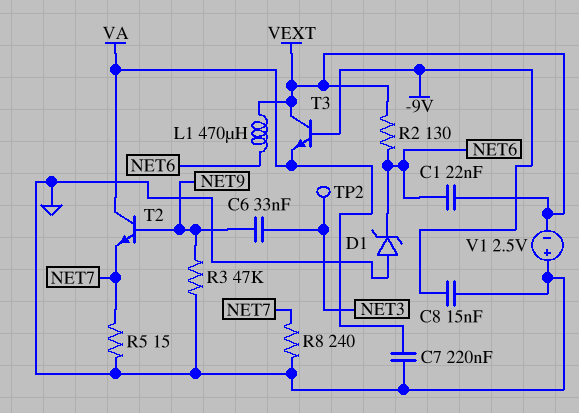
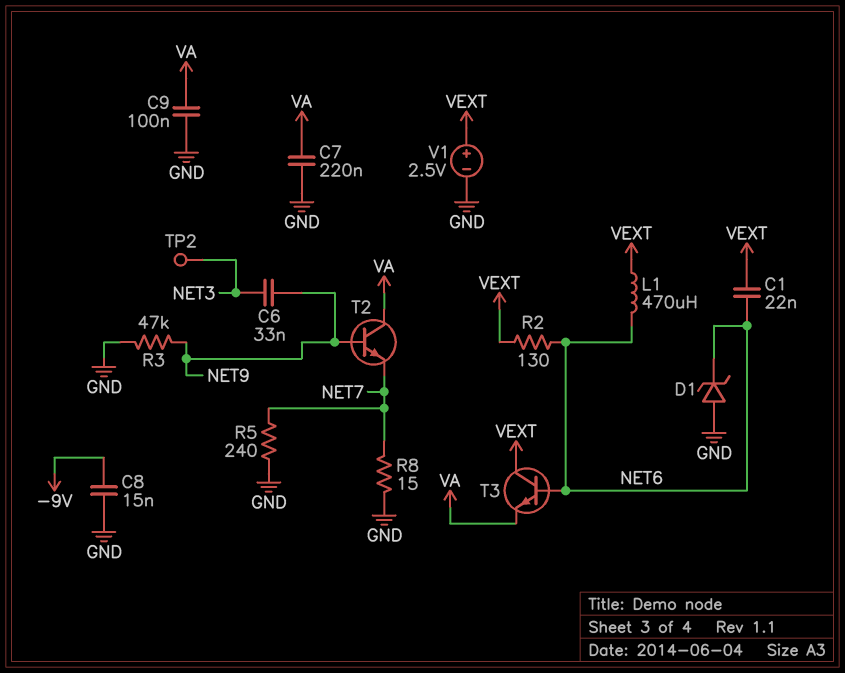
C9: none -> 100nF (GND, VA)
R5: 15 (GND, NET7) -> 240 (GND, NET7)
R8: 240 (GND, NET7) -> 15 (GND, NET7)
T3: NPN (B -9V, C VEXT, E VA) -> NPN (B NET6, C VEXT, E VA)
V1: 2.5V (plus GND, minus VEXT) -> 2.5V (plus VEXT, minus GND)

